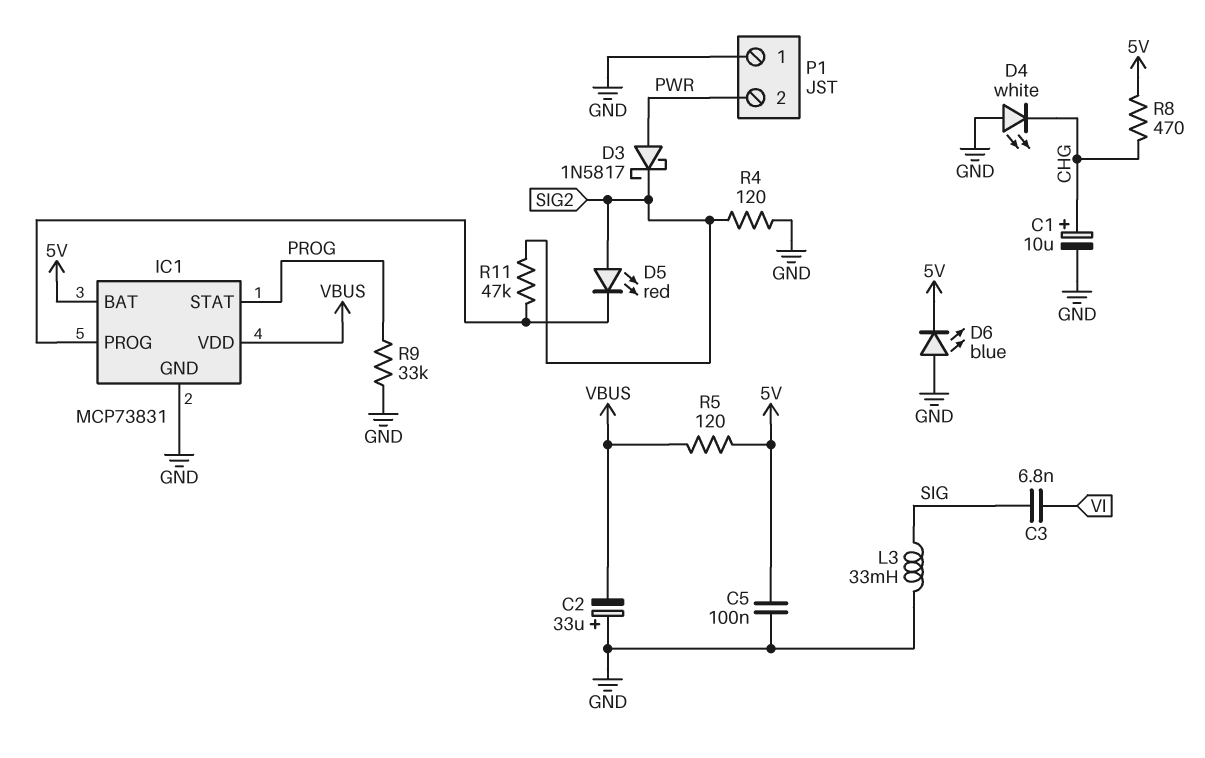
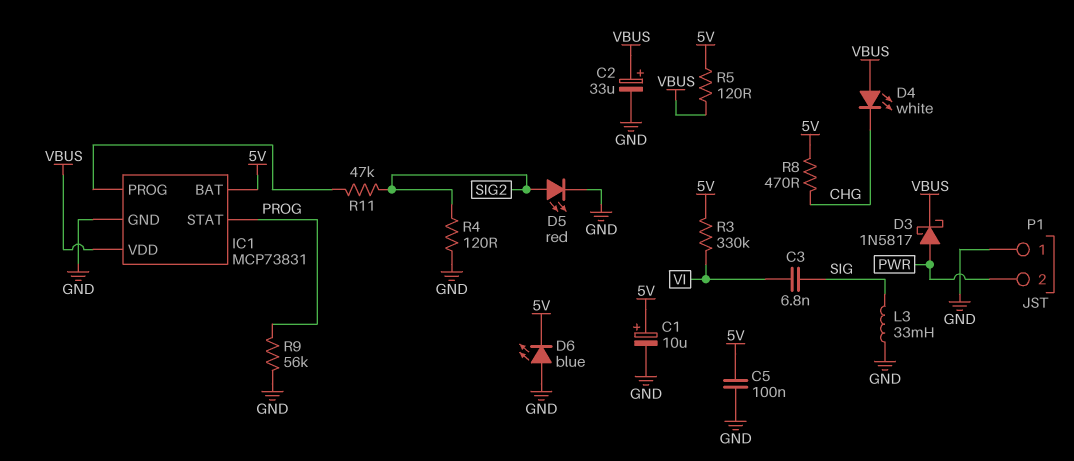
C1: 10uF (plus CHG, minus GND) -> 10uF (plus 5V, minus GND)
C2: 33uF (plus GND, minus VBUS) -> 33uF (plus VBUS, minus GND)
D3: schottky 1N5817 (A PWR, K SIG2) -> schottky 1N5817 (A PWR, K VBUS)
D4: LED white (A GND, K CHG) -> LED white (A VBUS, K CHG)
D5: LED red (A SIG2, K IC1/PROG) -> LED red (A SIG2, K GND)
R3: none -> 330k (5V, VI)
R9: 33k (GND, PROG) -> 56k (GND, PROG)

